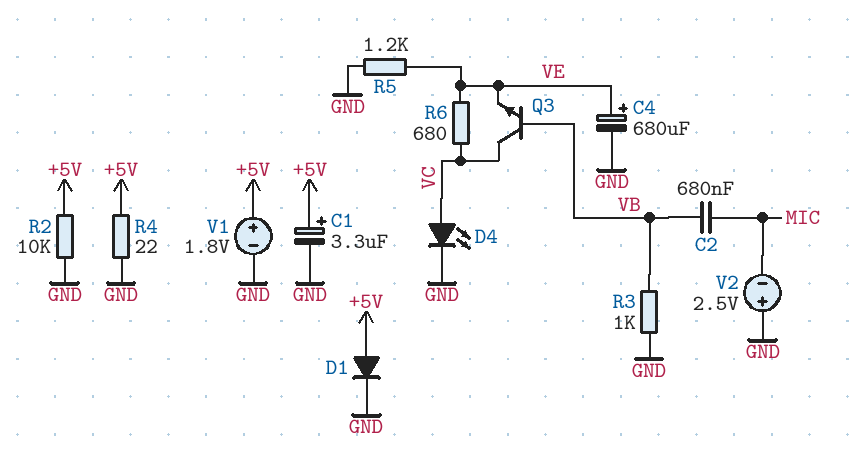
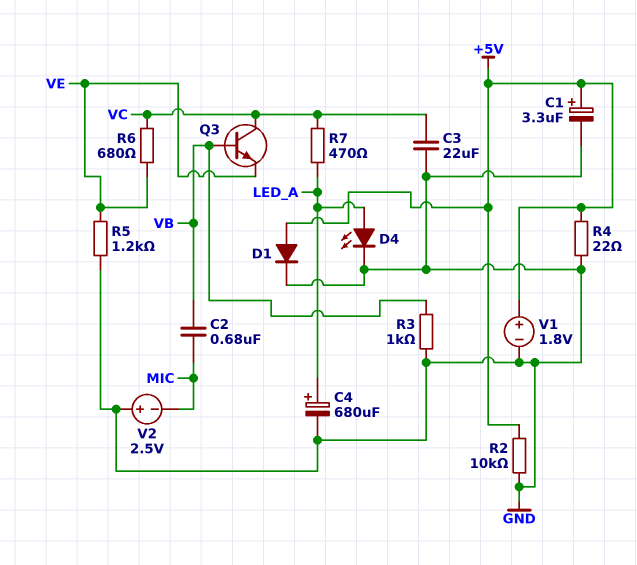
C3: none -> 22uF (GND, VC)
C4: 680uF (plus VE, minus GND) -> 680uF (plus LED_A, minus GND)
D4: LED (A VC, K GND) -> LED (A LED_A, K GND)
R7: none -> 470 (LED_A, VC)

